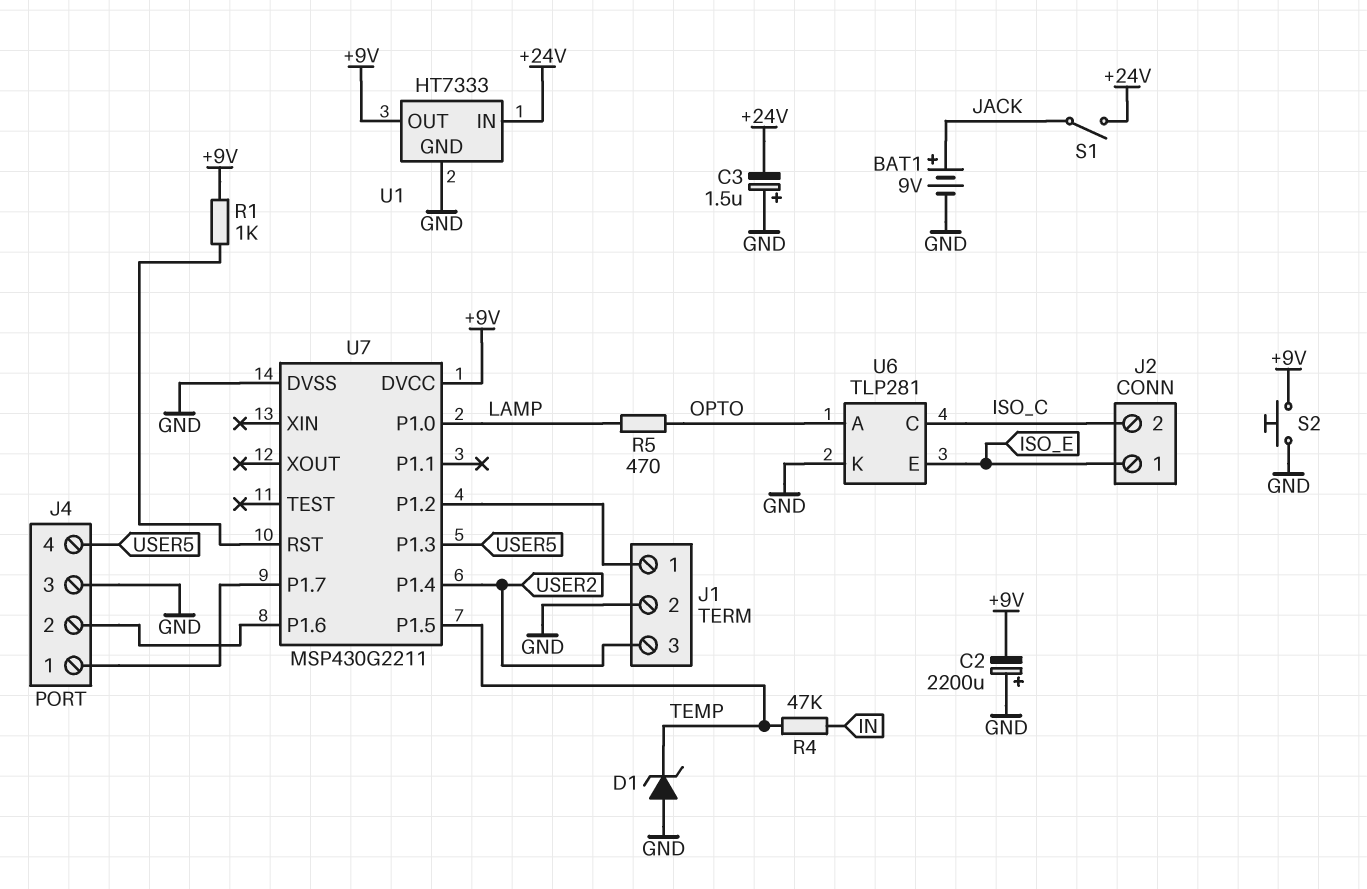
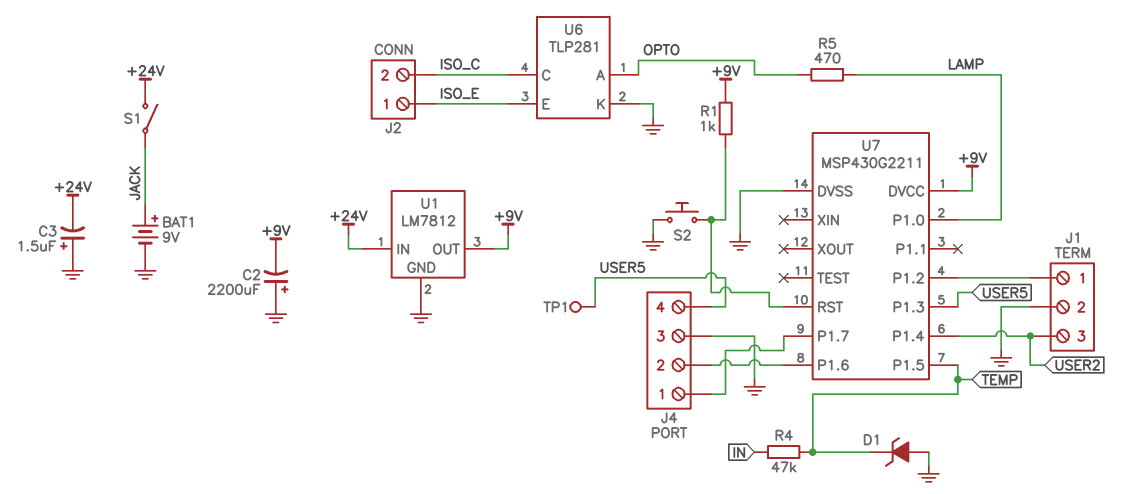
S2: button (+9V, GND) -> button (GND, U7/RST)
TP1: none -> test point (USER5)
U1: HT7333 -> LM7812

